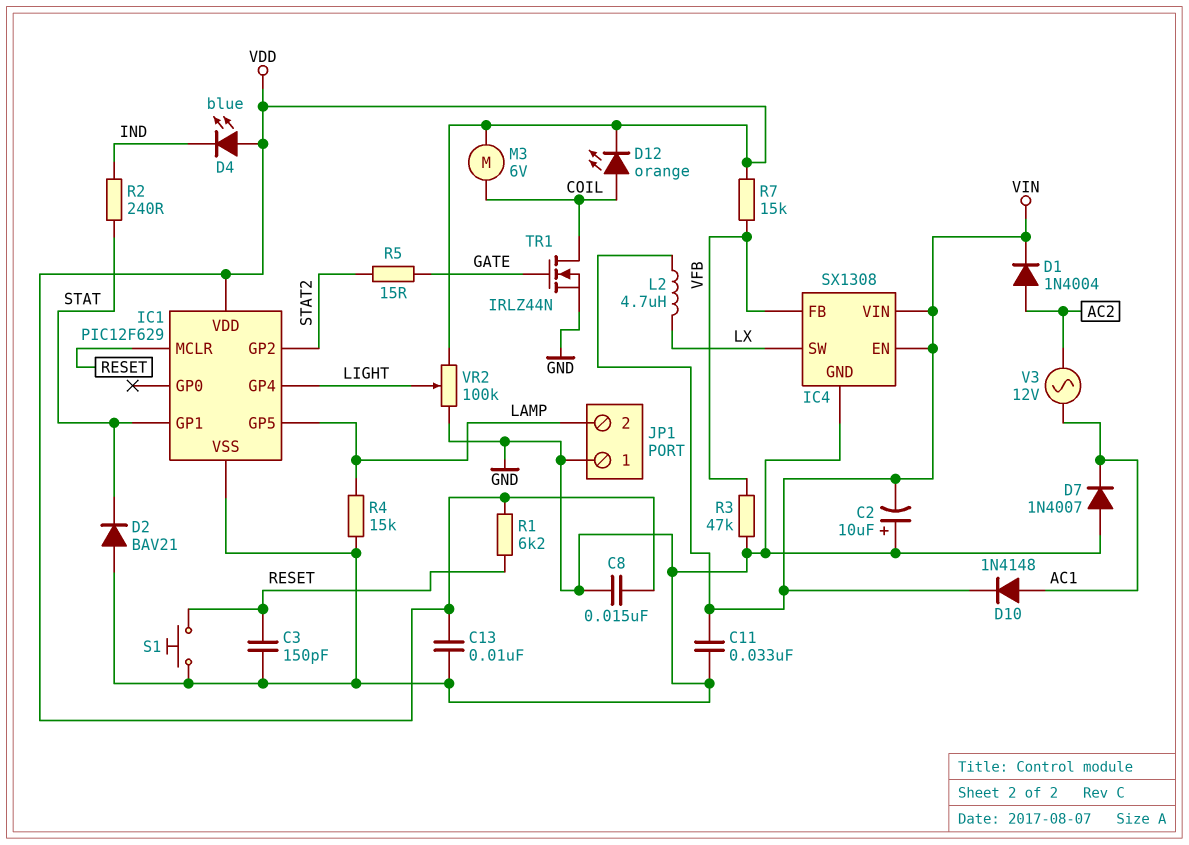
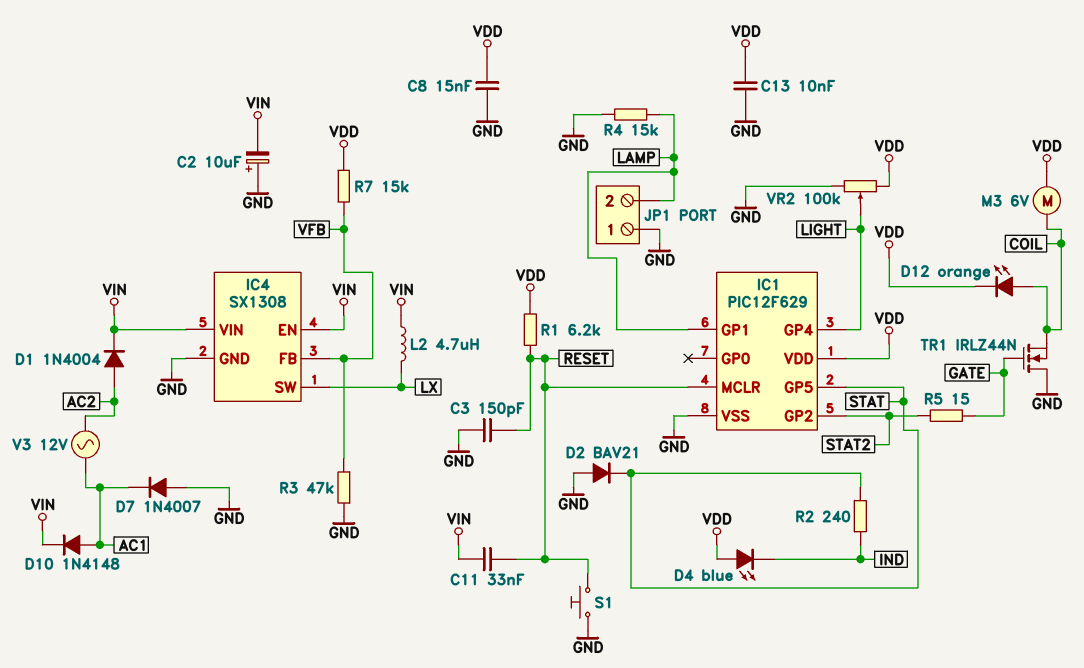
C11: 33nF (GND, VIN) -> 33nF (RESET, VIN)
IC1 pin GP1: STAT -> LAMP
IC1 pin GP5: LAMP -> STAT
TR1: NMOS IRLZ44N (G GATE, D COIL, S GND) -> NMOS IRLZ44N (G GATE, D GND, S COIL)

